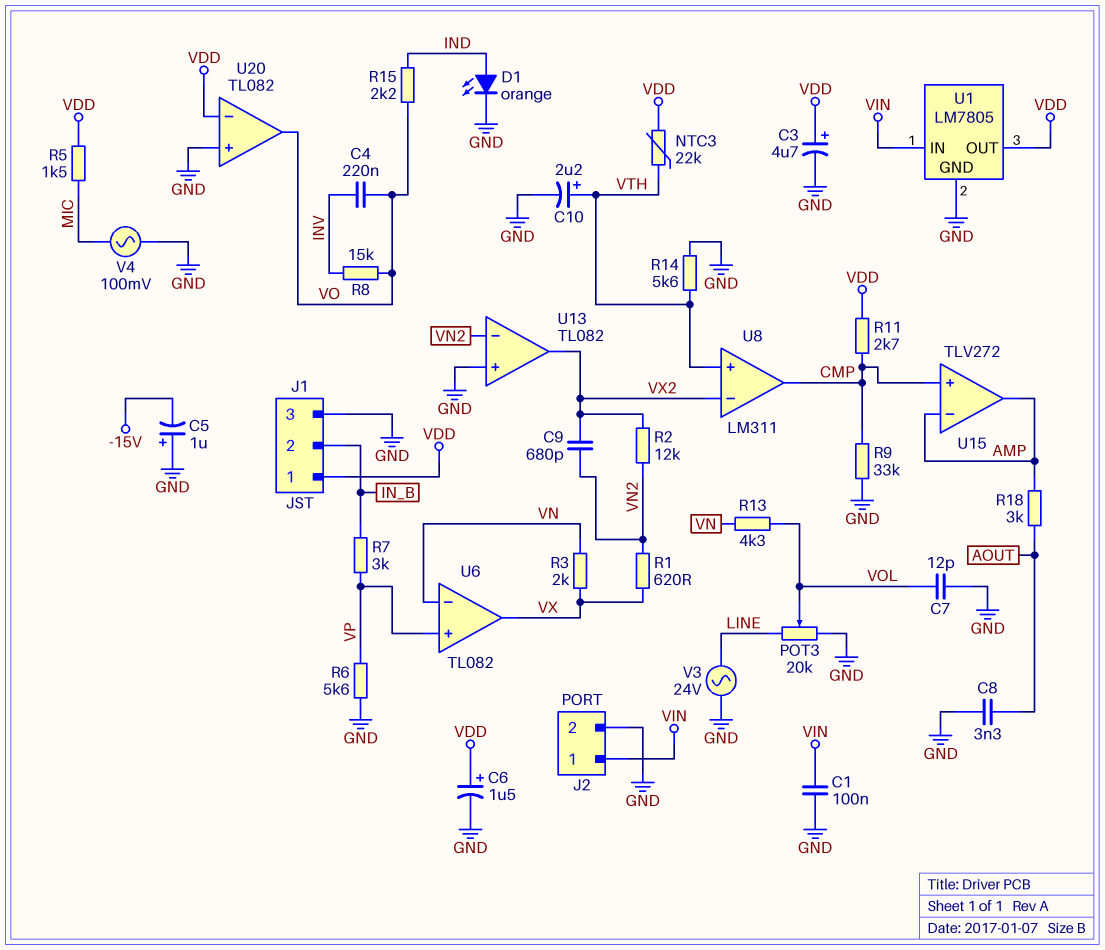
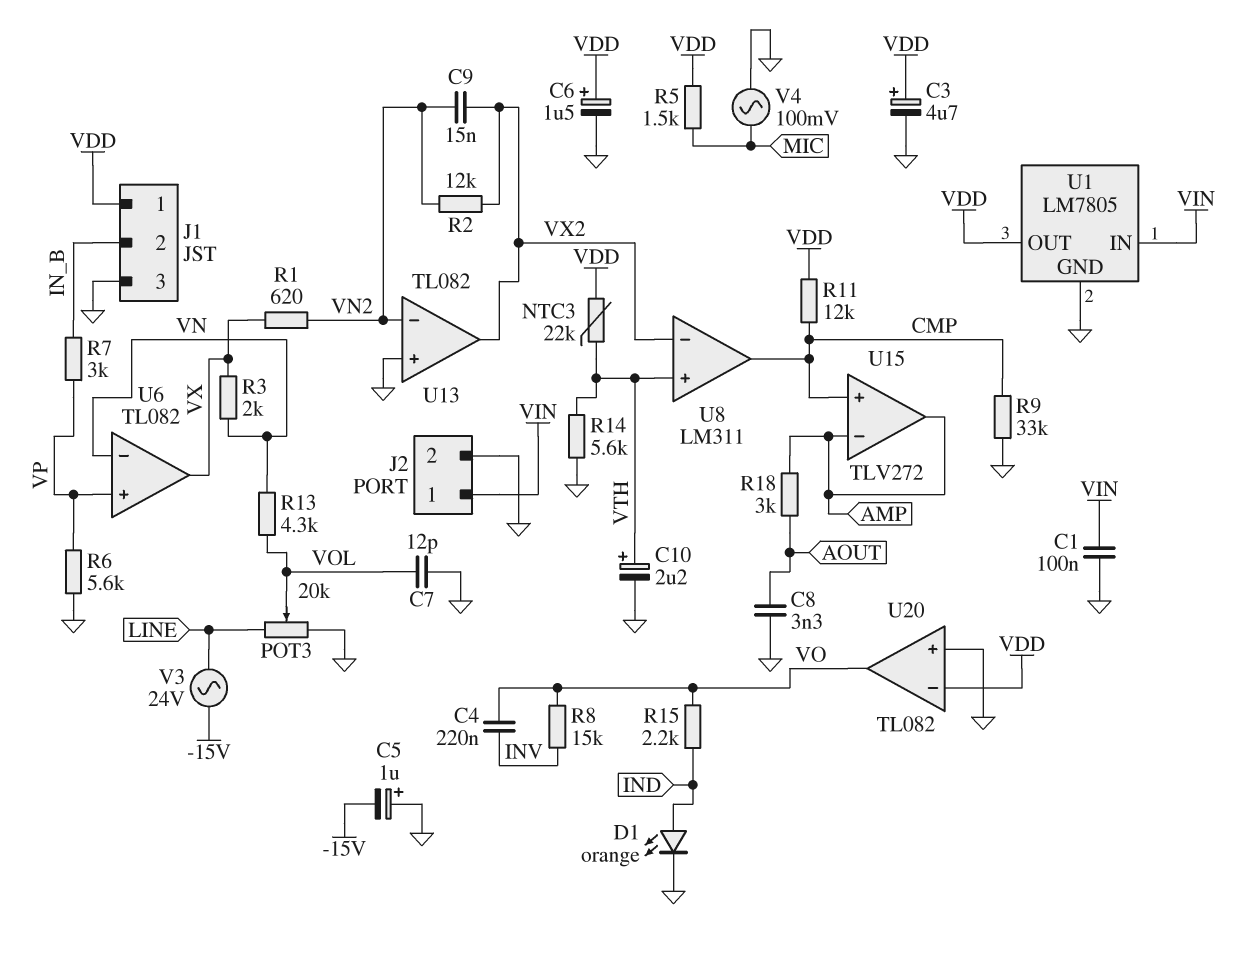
C9: 680pF (VN2, VX2) -> 15nF (VN2, VX2)
R11: 2.7k (CMP, VDD) -> 12k (CMP, VDD)
V3: AC 24V (GND, LINE) -> AC 24V (-15V, LINE)

